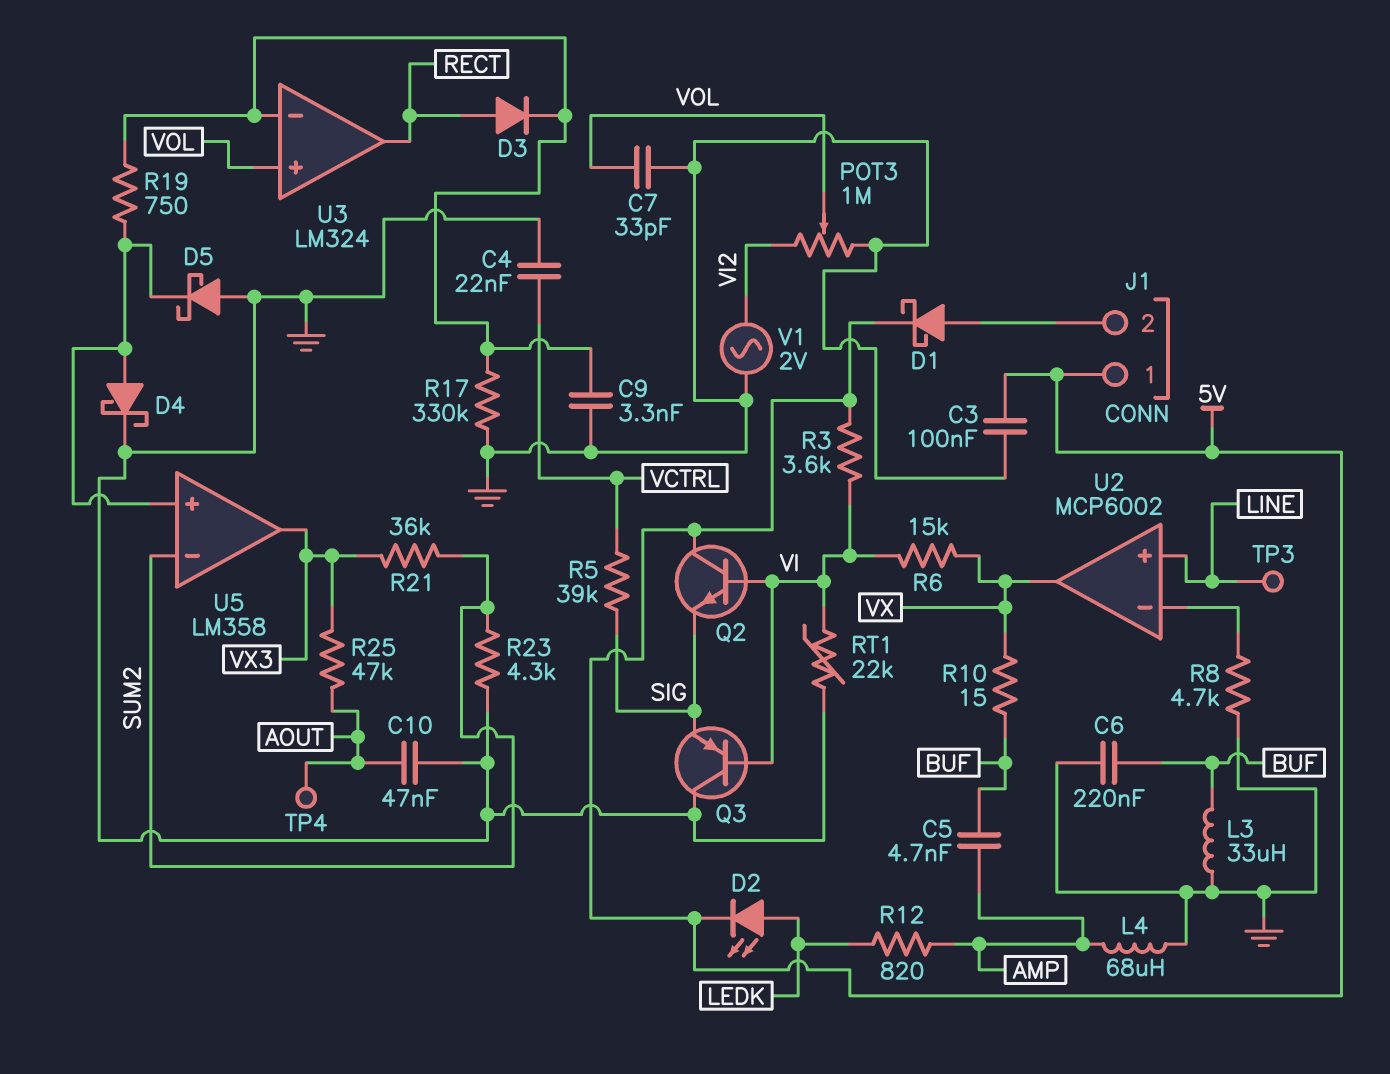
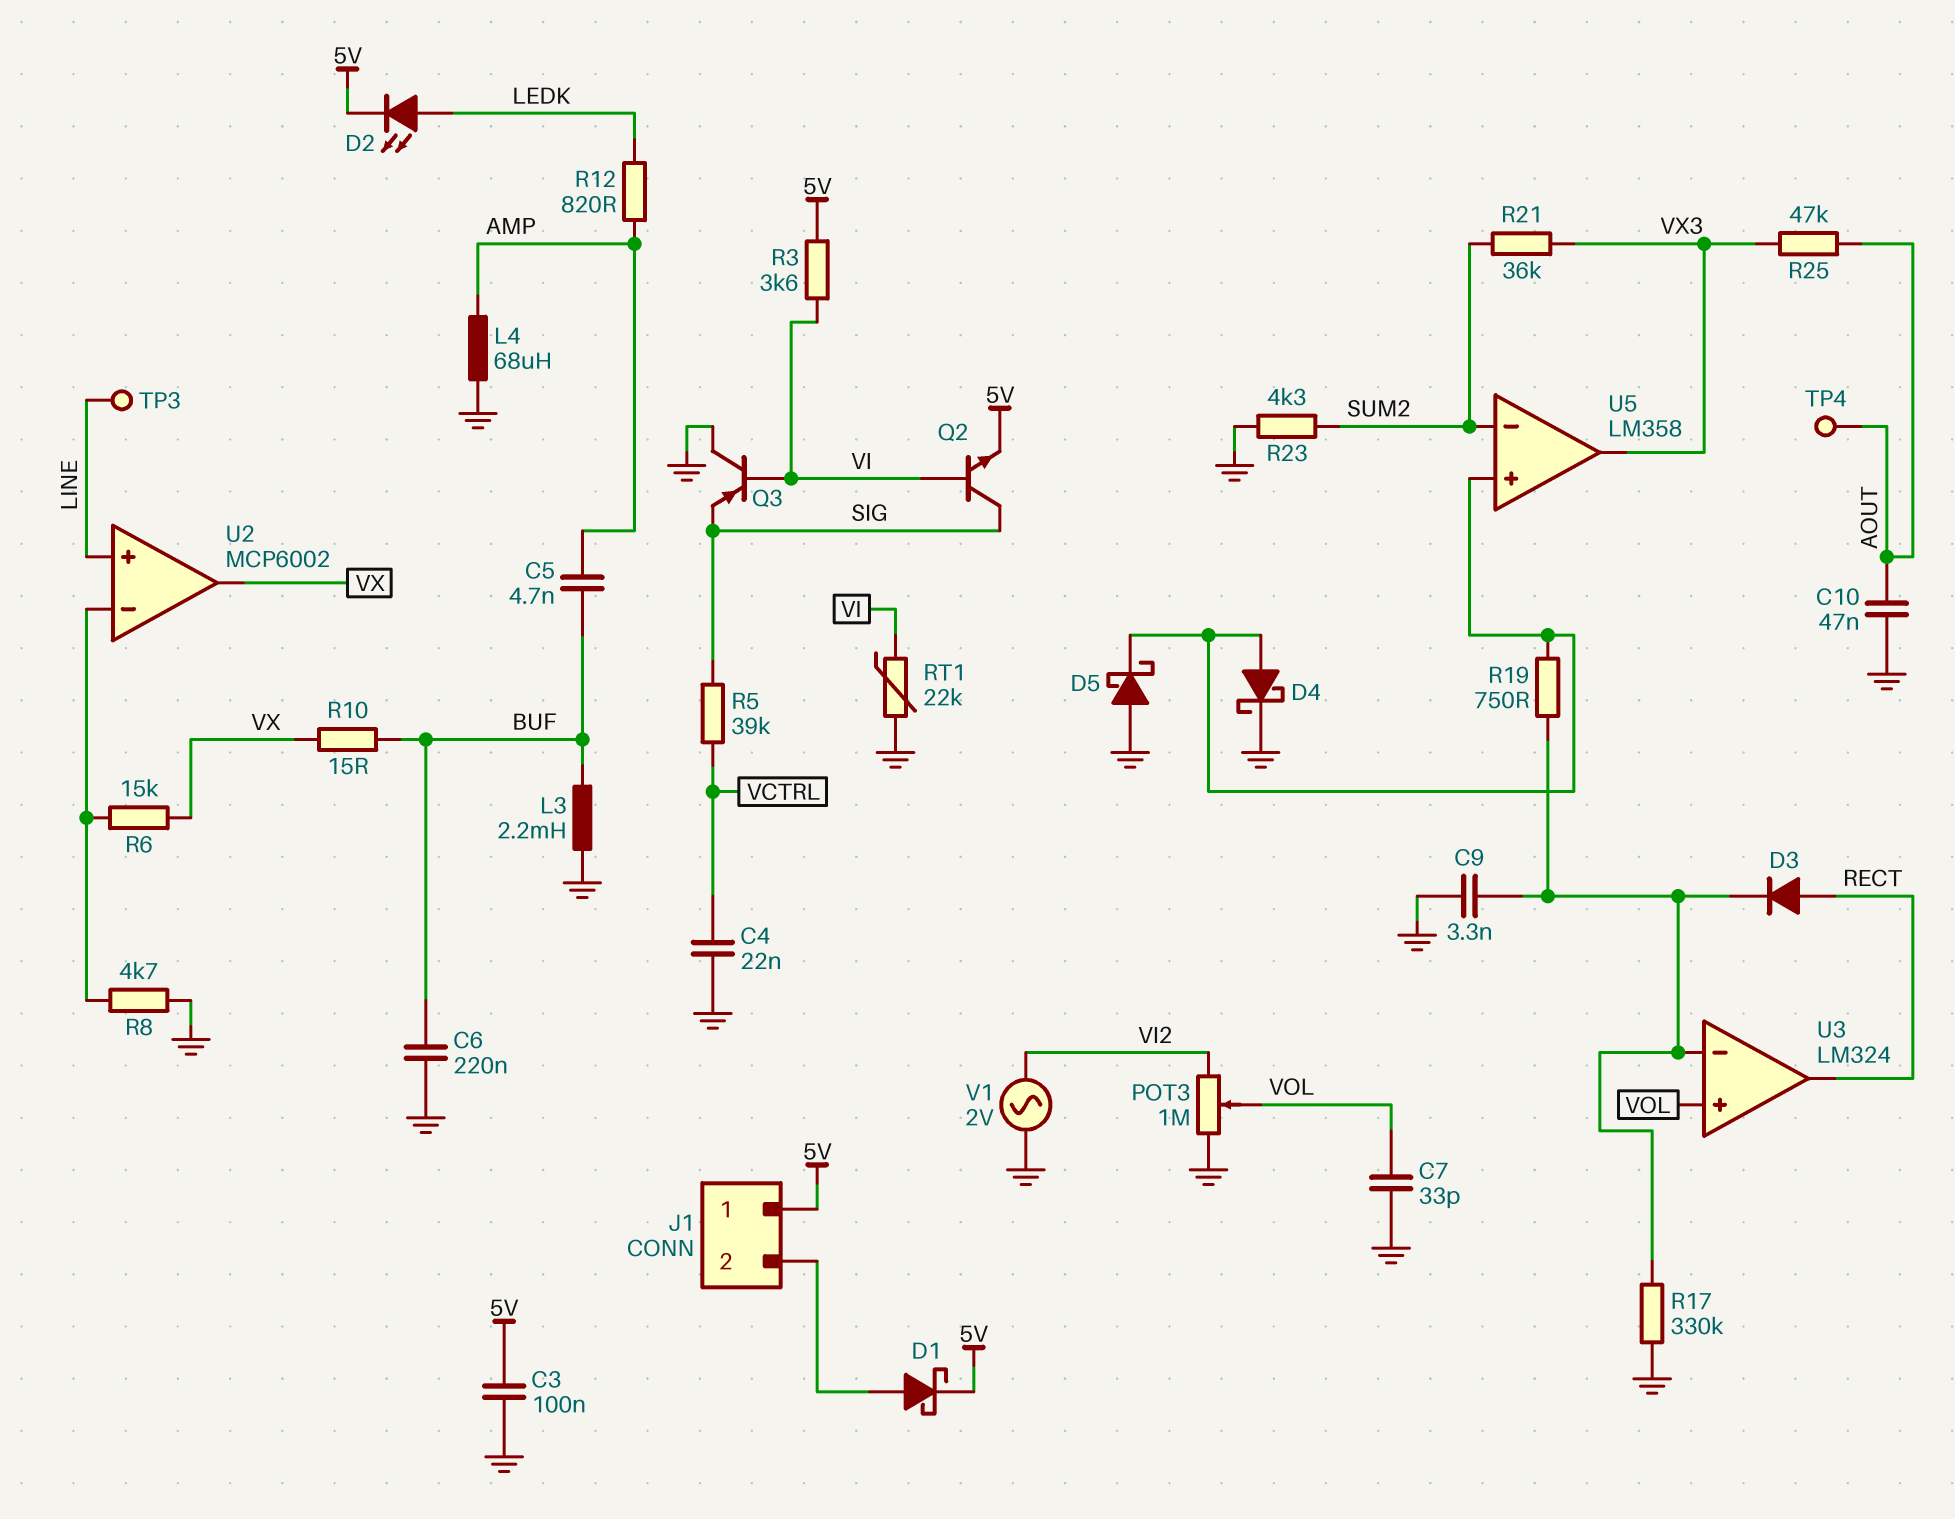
L3: 33uH (BUF, GND) -> 2.2mH (BUF, GND)
Q2: NPN (B VI, C 5V, E SIG) -> NPN (B VI, C SIG, E 5V)
R6: 15k (VI, VX) -> 15k (U2/in-, VX)

